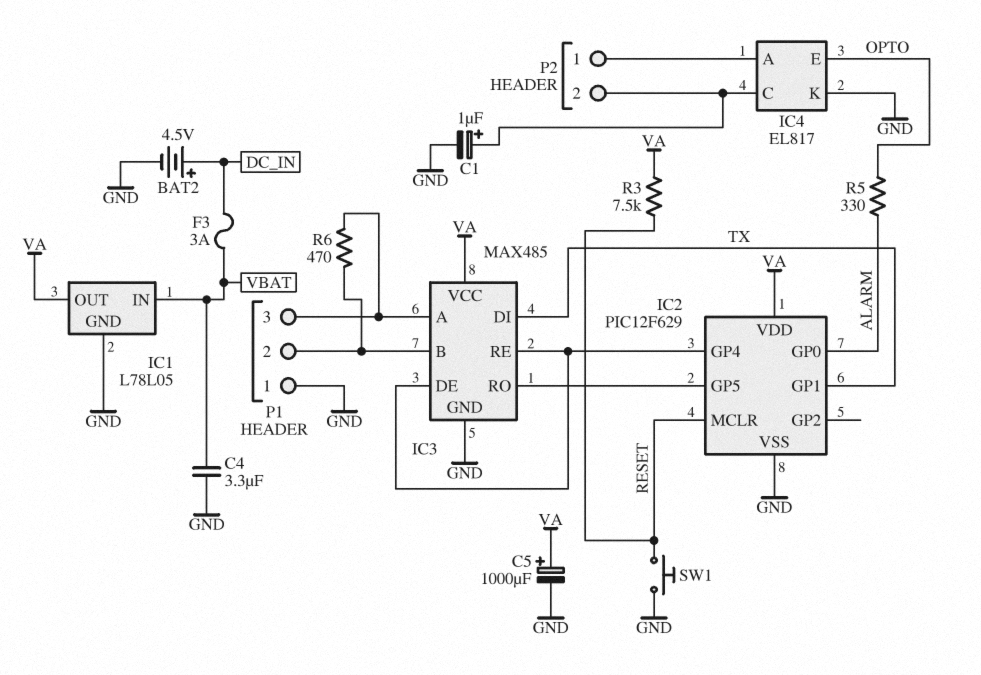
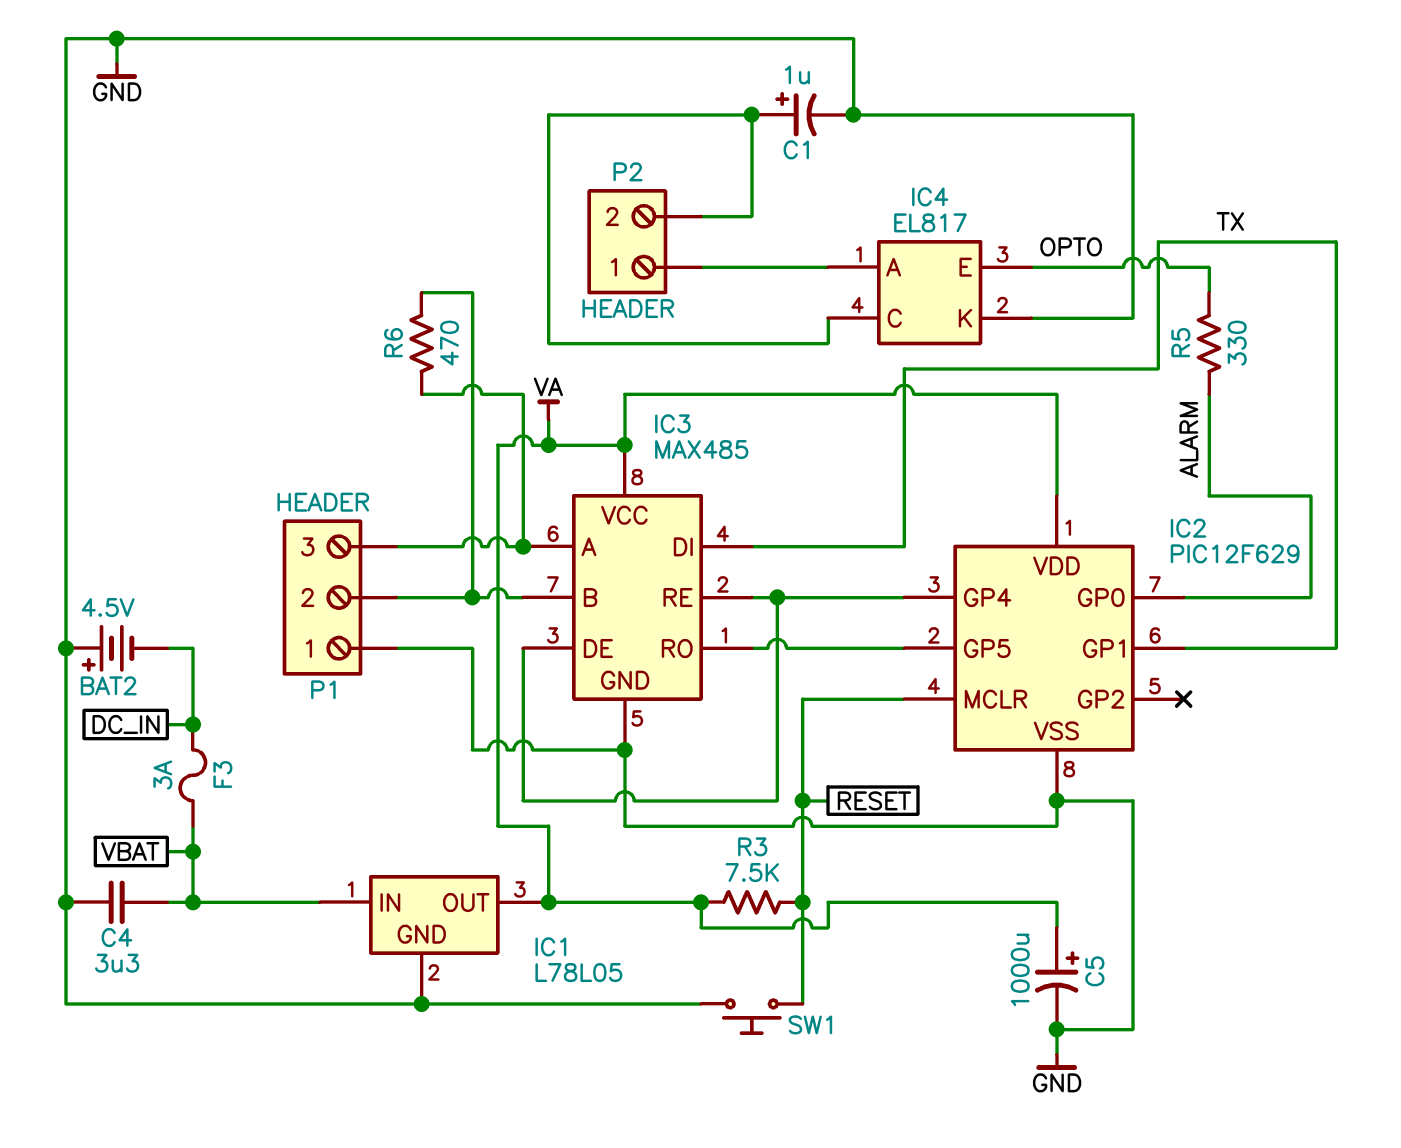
BAT2: 4.5V (plus DC_IN, minus GND) -> 4.5V (plus GND, minus DC_IN)

